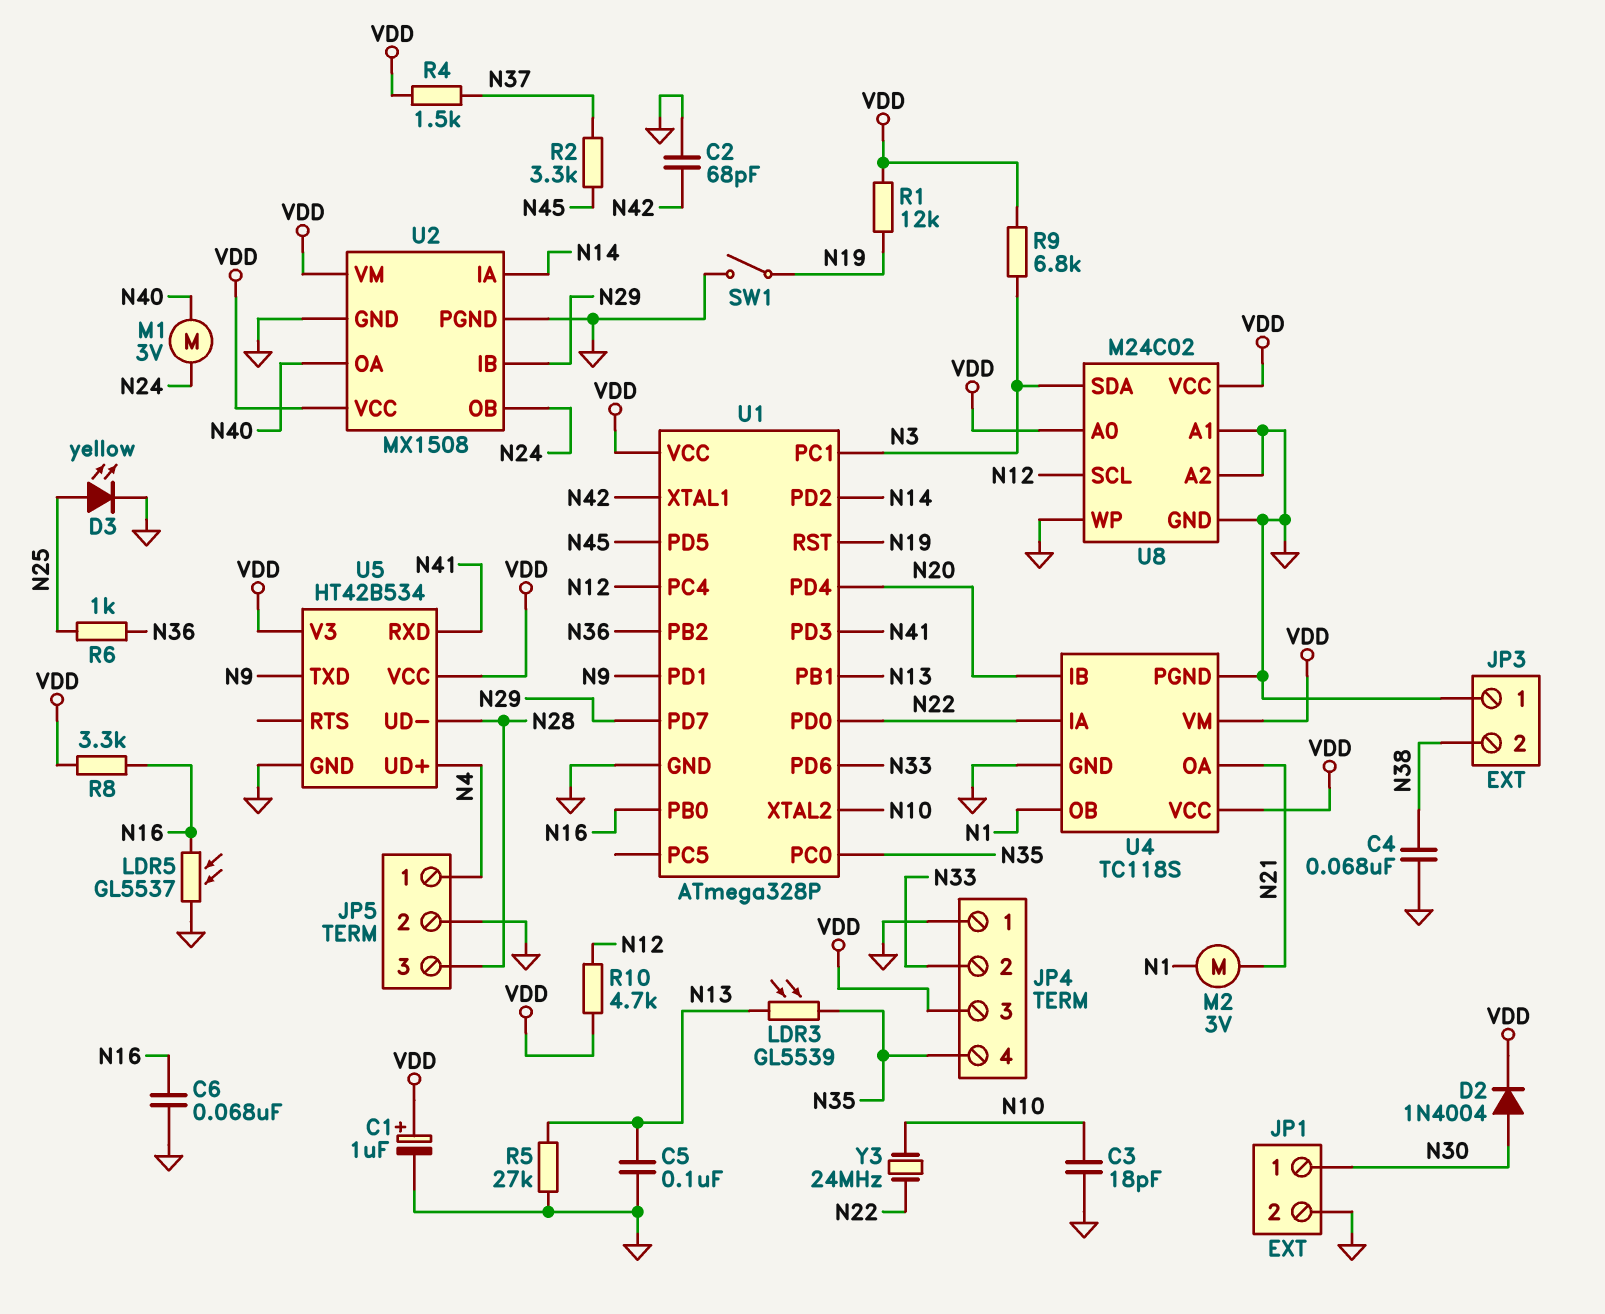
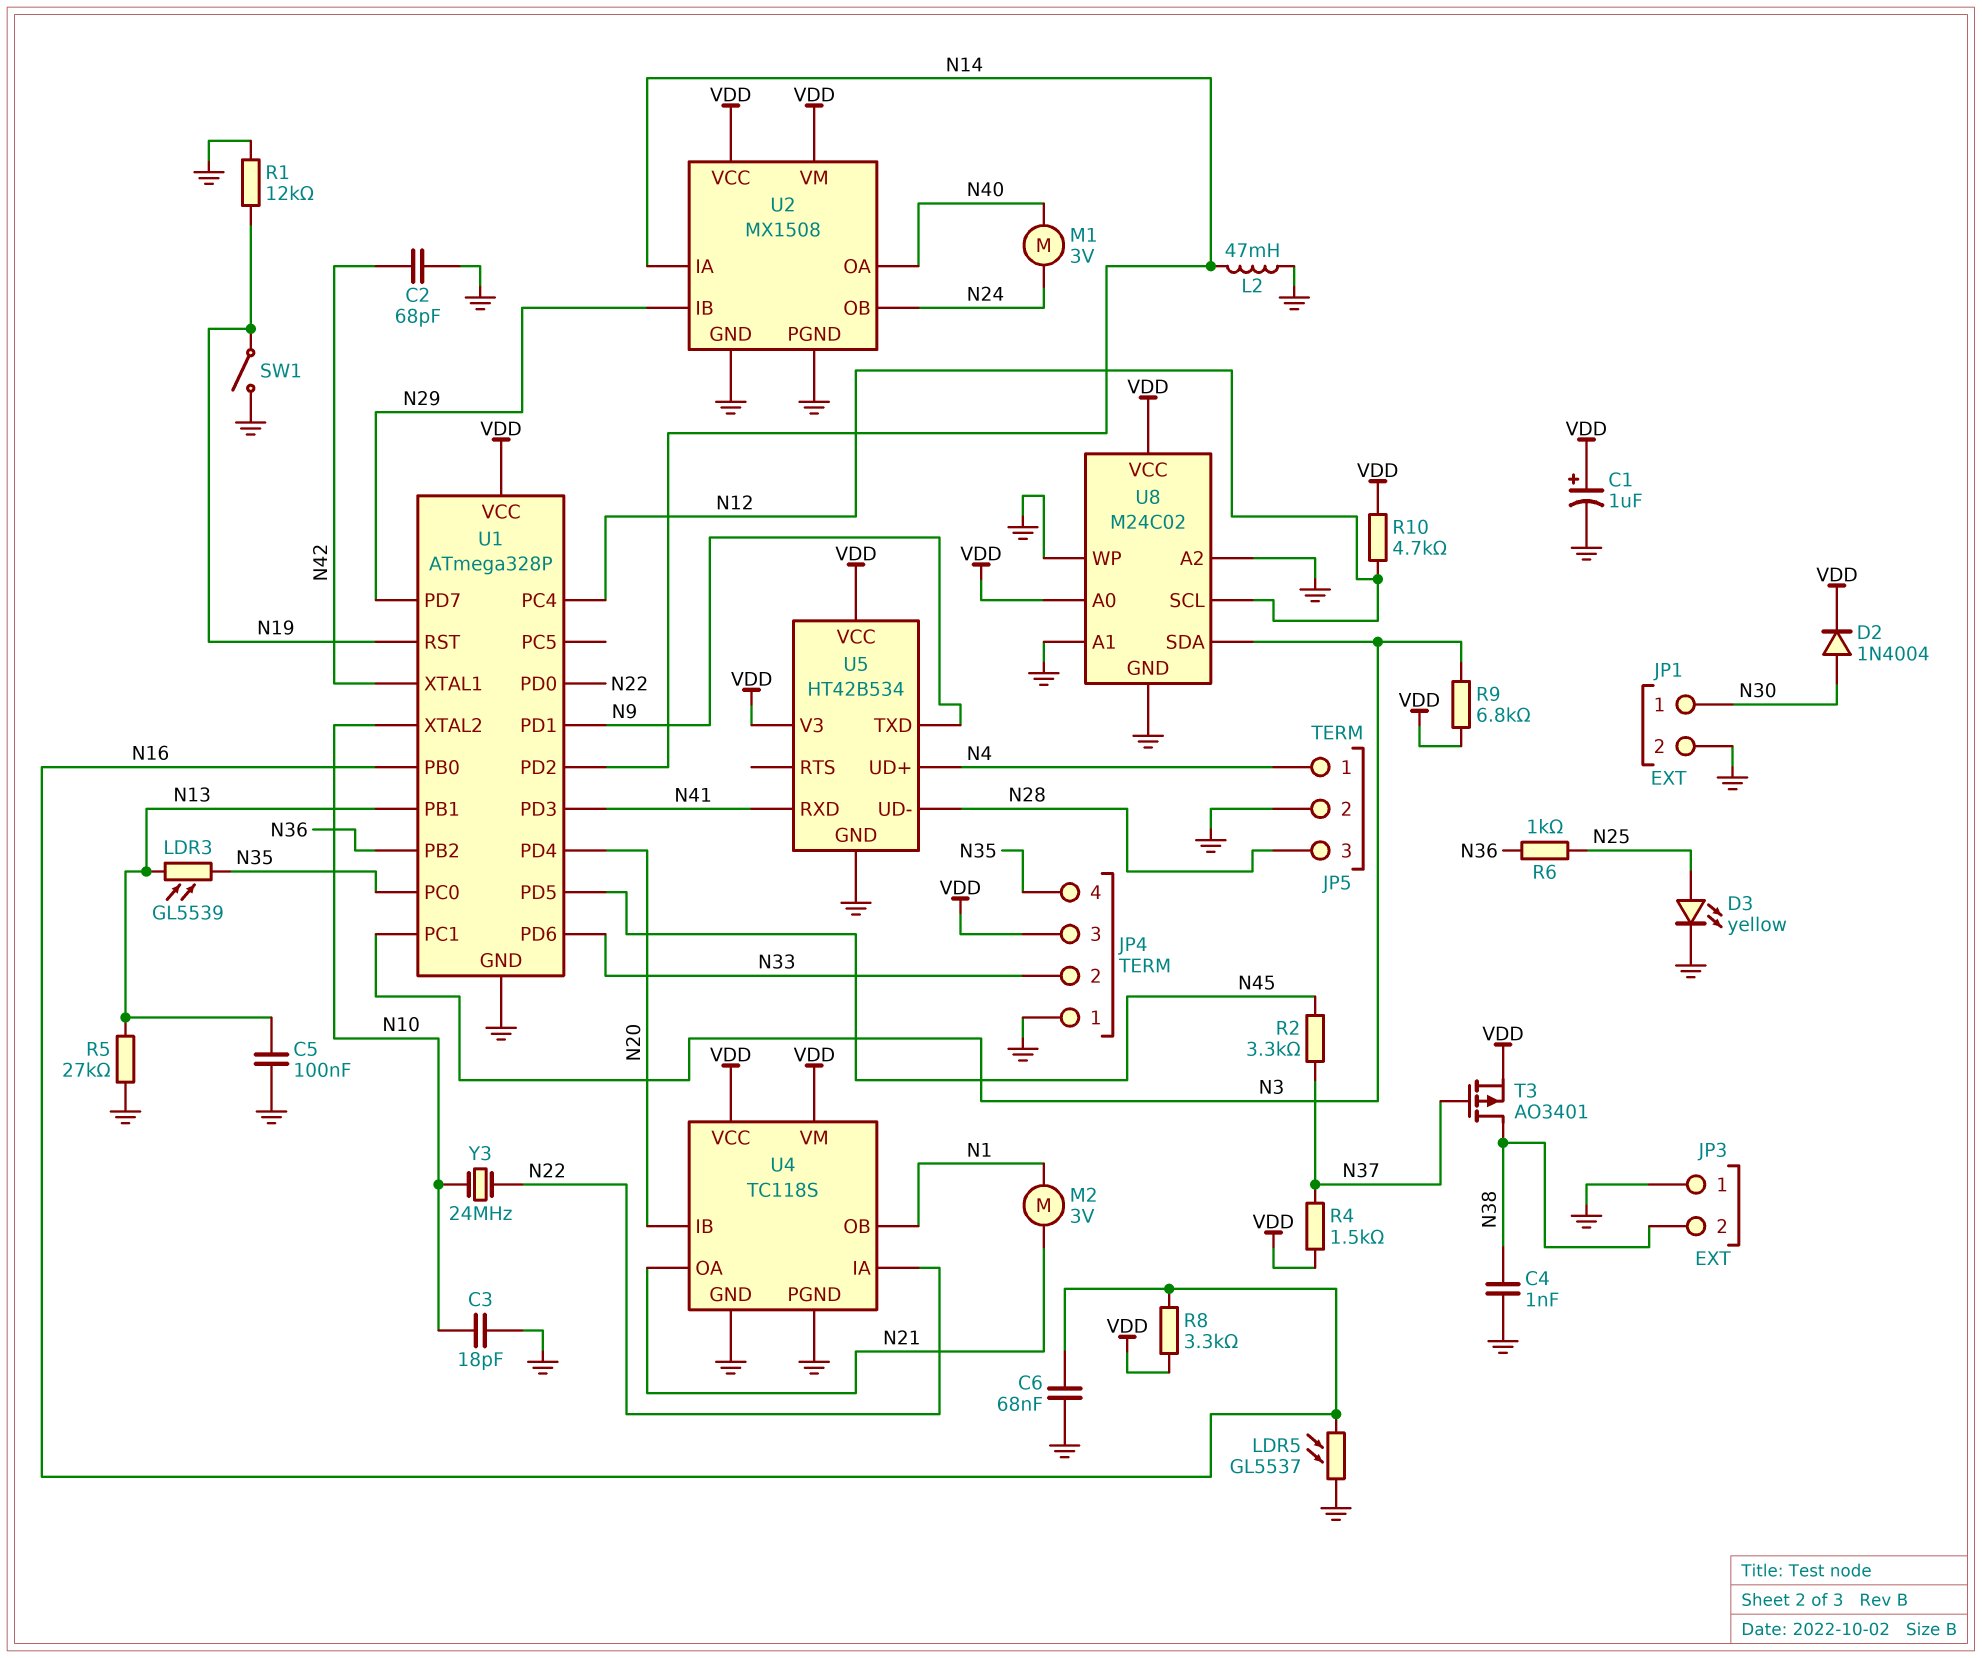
C4: 68nF (GND, N38) -> 1nF (GND, N38)
L2: none -> 47mH (GND, N14)
R1: 12k (N19, VDD) -> 12k (GND, N19)
T3: none -> PMOS AO3401 (G N37, D N38, S VDD)

